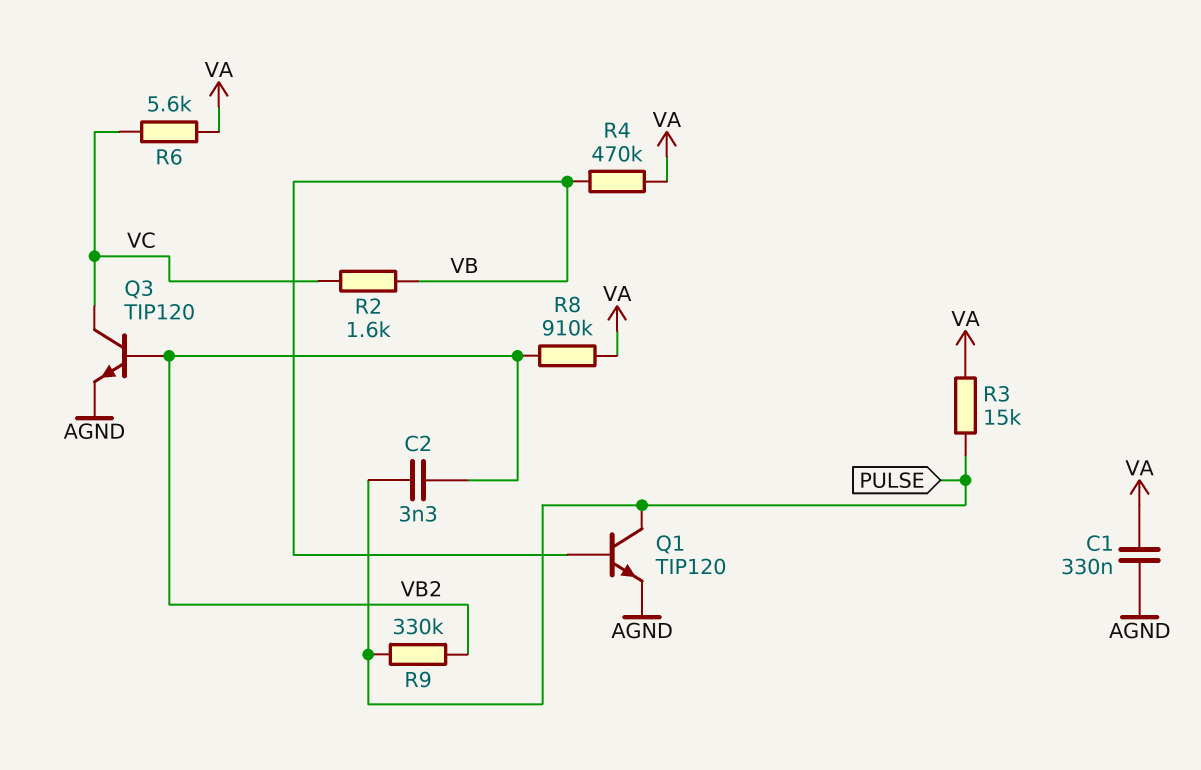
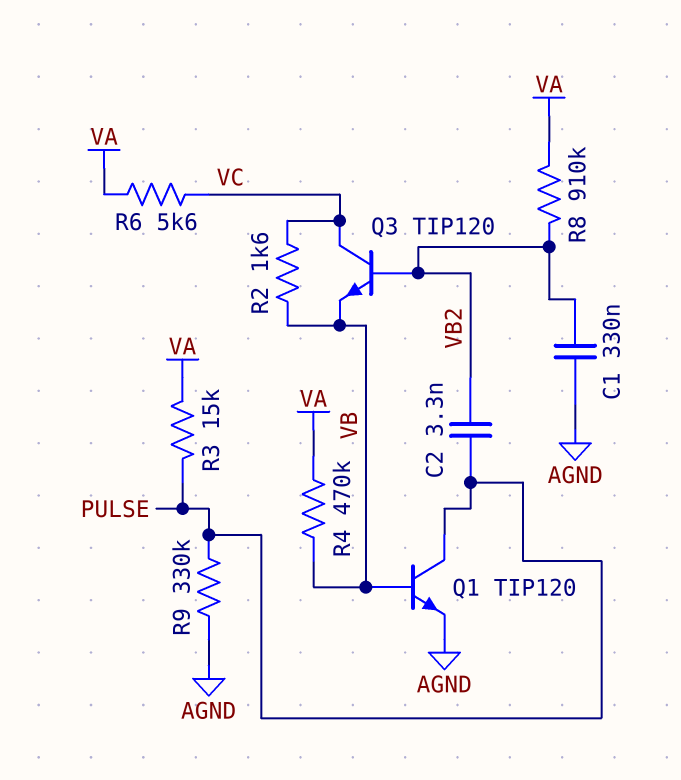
C1: 330nF (AGND, VA) -> 330nF (AGND, VB2)
Q3: NPN TIP120 (B VB2, C VC, E AGND) -> NPN TIP120 (B VB2, C VC, E VB)
R9: 330k (PULSE, VB2) -> 330k (AGND, PULSE)

